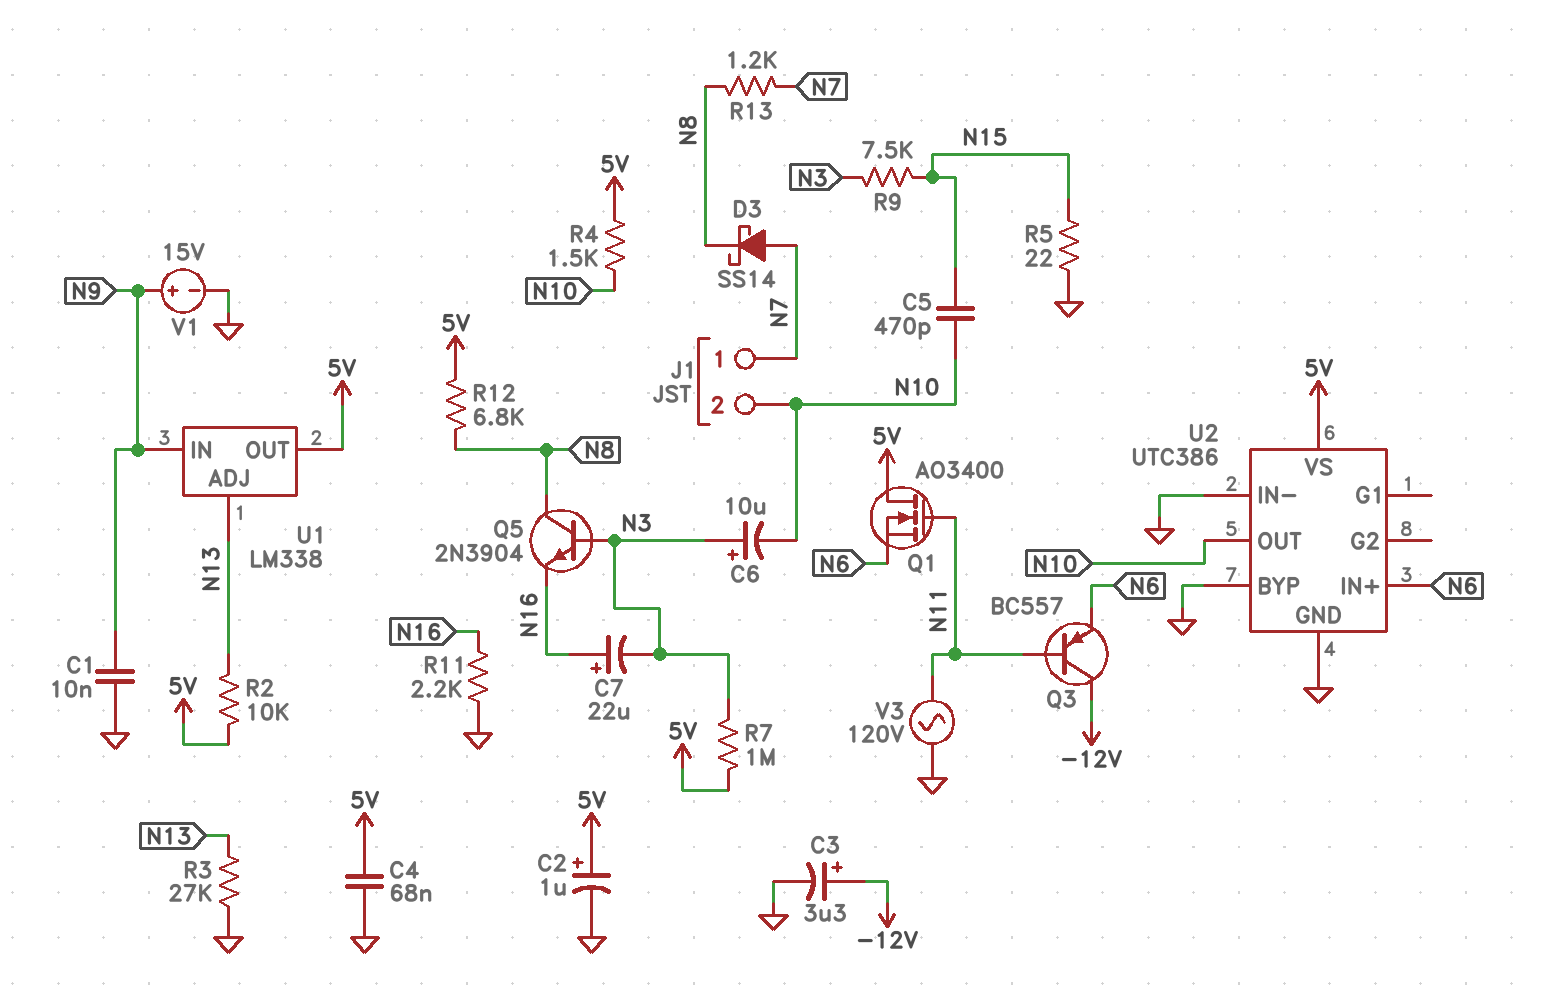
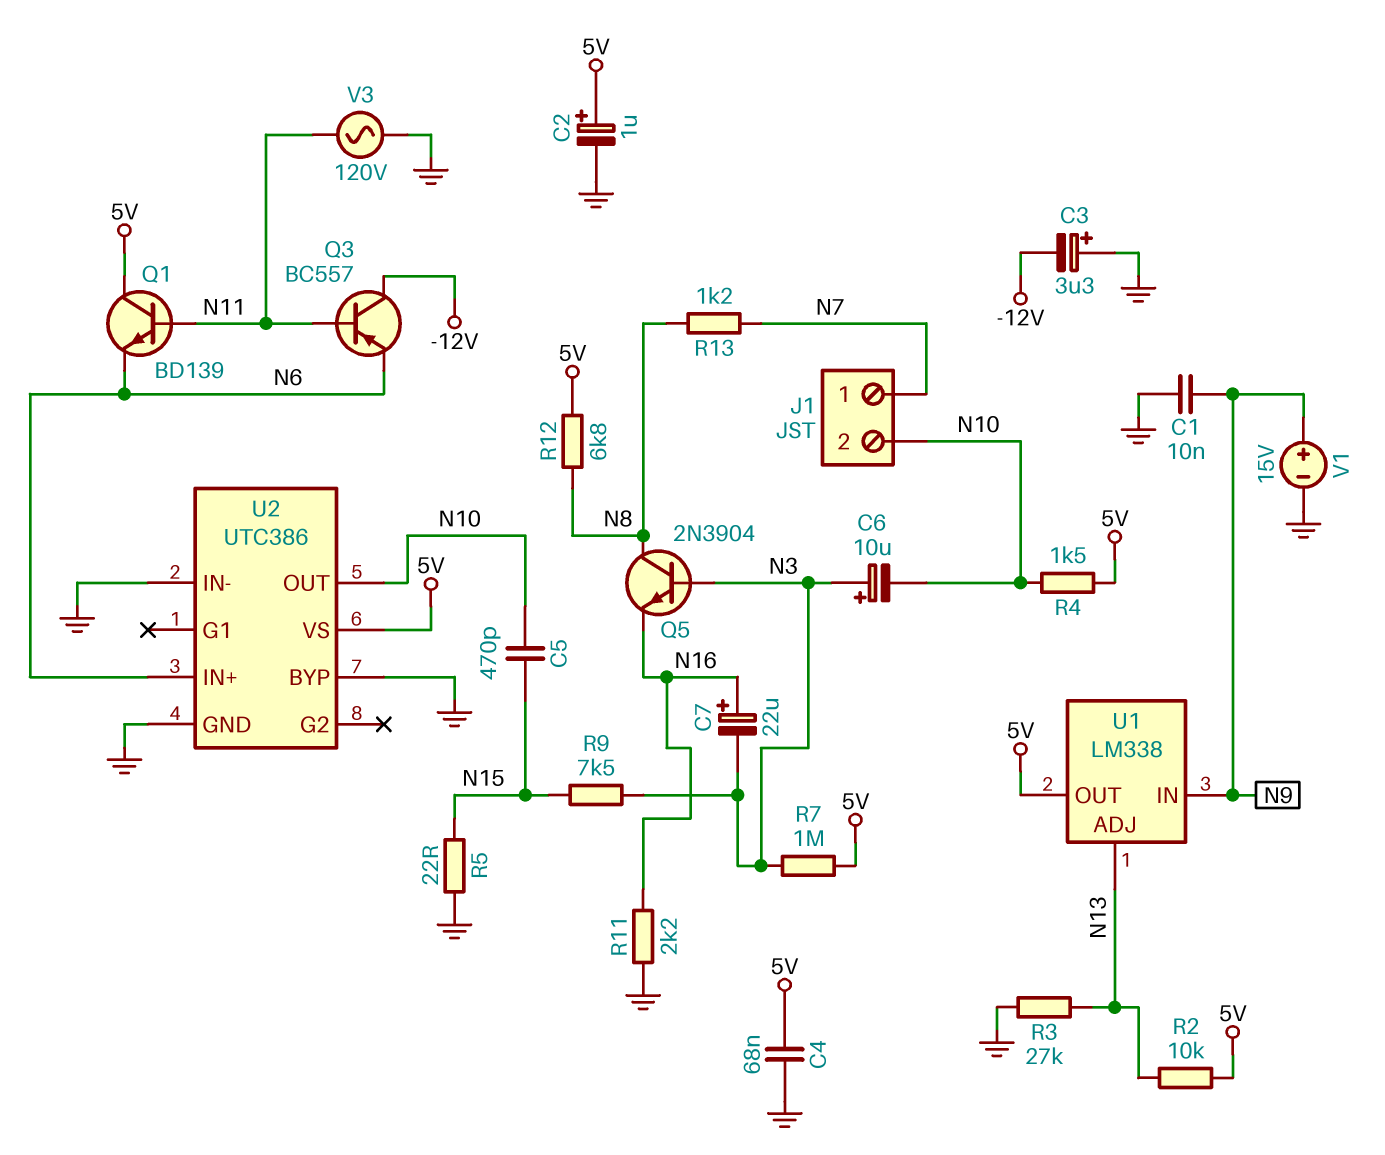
C3: 3.3uF (plus -12V, minus GND) -> 3.3uF (plus GND, minus -12V)
D3: schottky SS14 (A N7, K N8) -> none
Q1: NMOS AO3400 (G N11, D 5V, S N6) -> NPN BD139 (B N11, C 5V, E N6)

